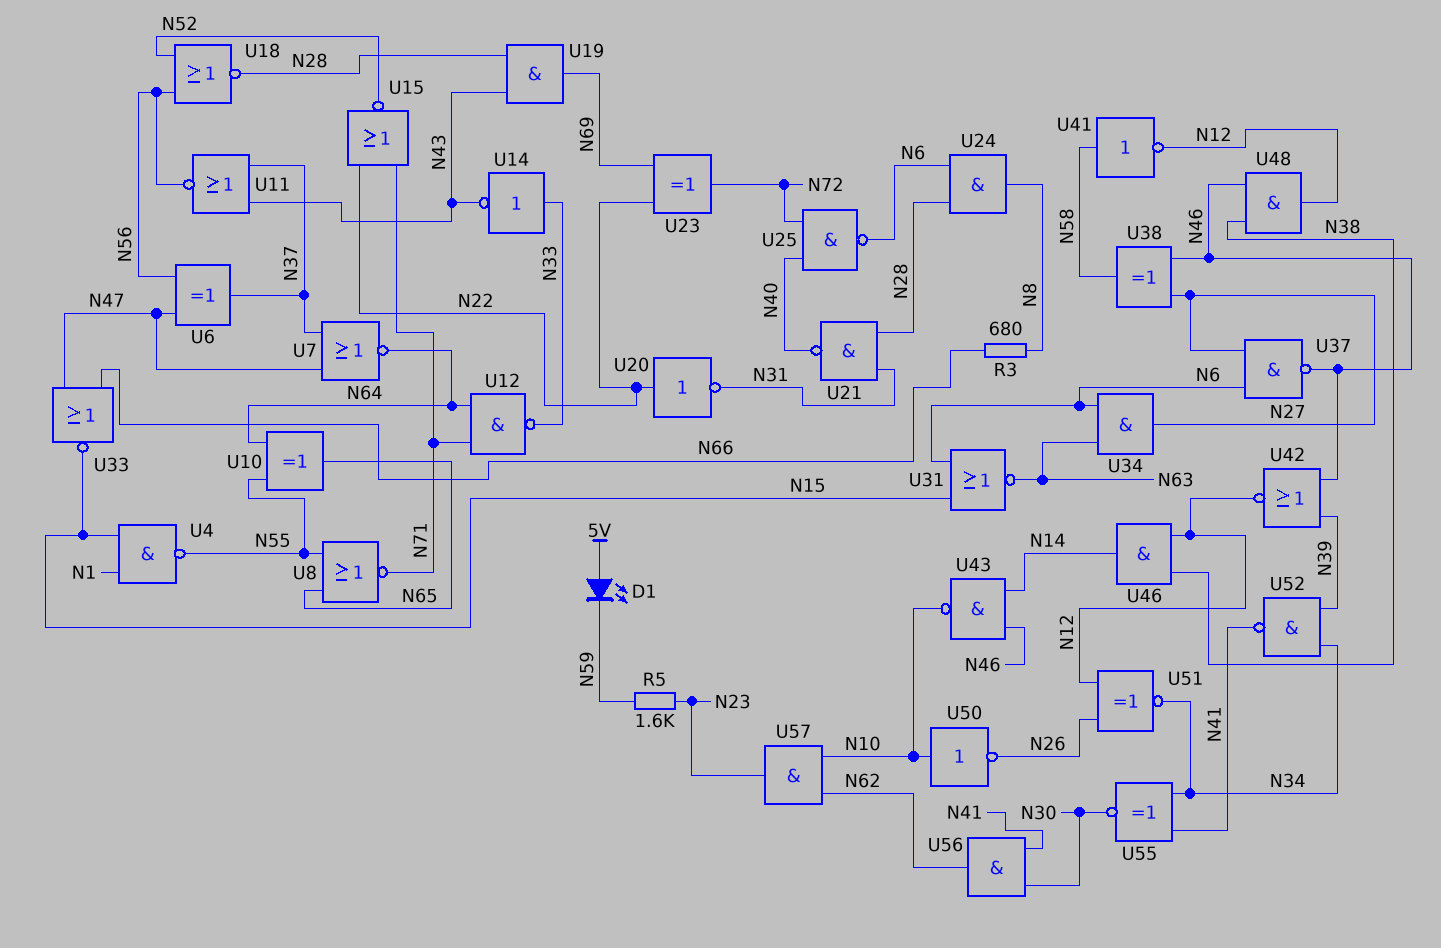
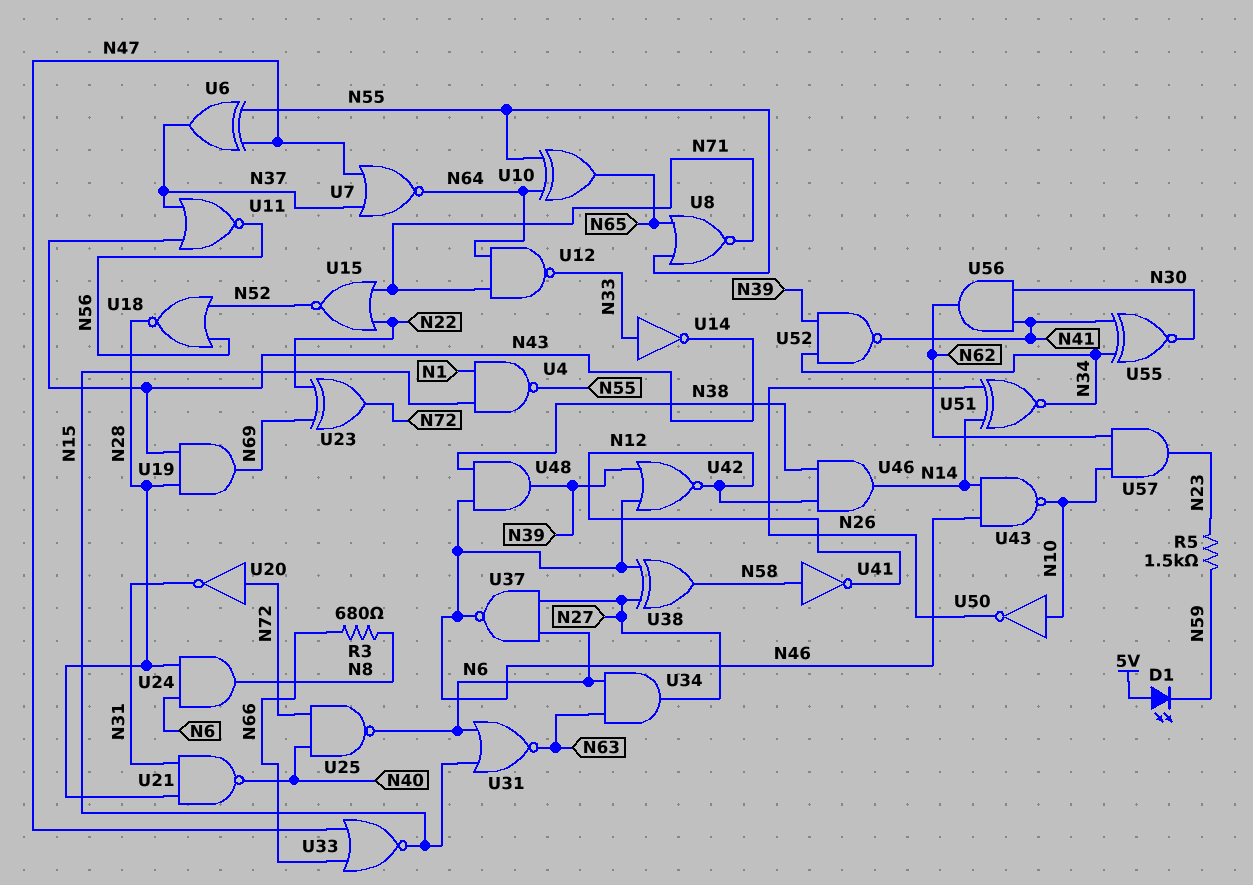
R5: 1.6k (N23, N59) -> 1.5k (N23, N59)
U6: XOR (in N47, in N56, out N37) -> XOR (in N47, in N55, out N37)
U20: NOT (in N22, out N31) -> NOT (in N72, out N31)
U48: AND (in N38, in N46, out N12) -> AND (in N38, in N46, out N39)
U51: XNOR (in N12, in N26, out N34) -> XNOR (in N14, in N26, out N34)

